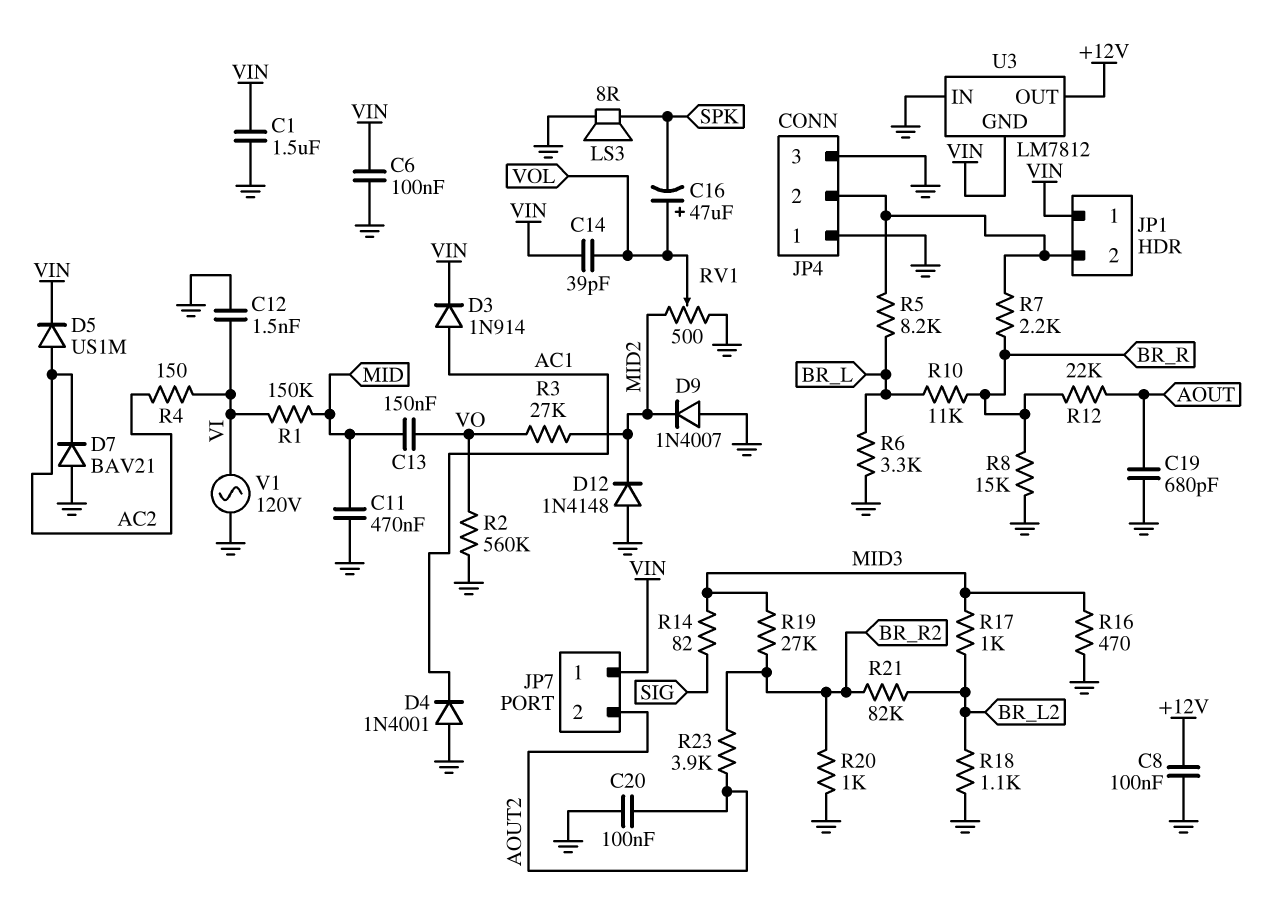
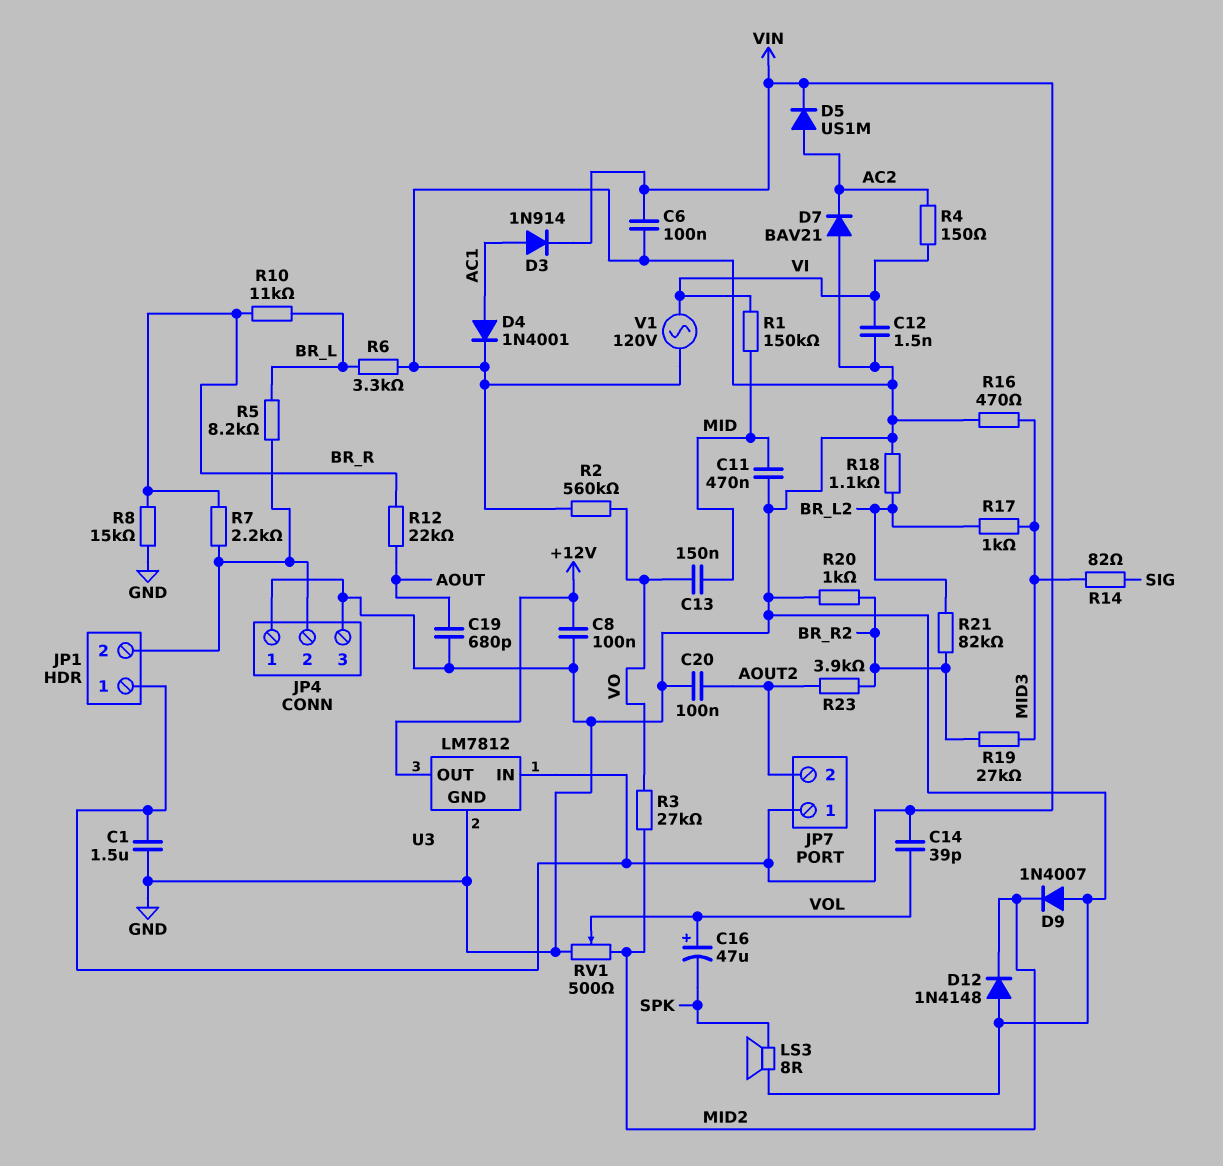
D4: diode 1N4001 (A GND, K AC1) -> diode 1N4001 (A AC1, K GND)
U3 pin GND: VIN -> GND
U3 pin IN: GND -> VIN

